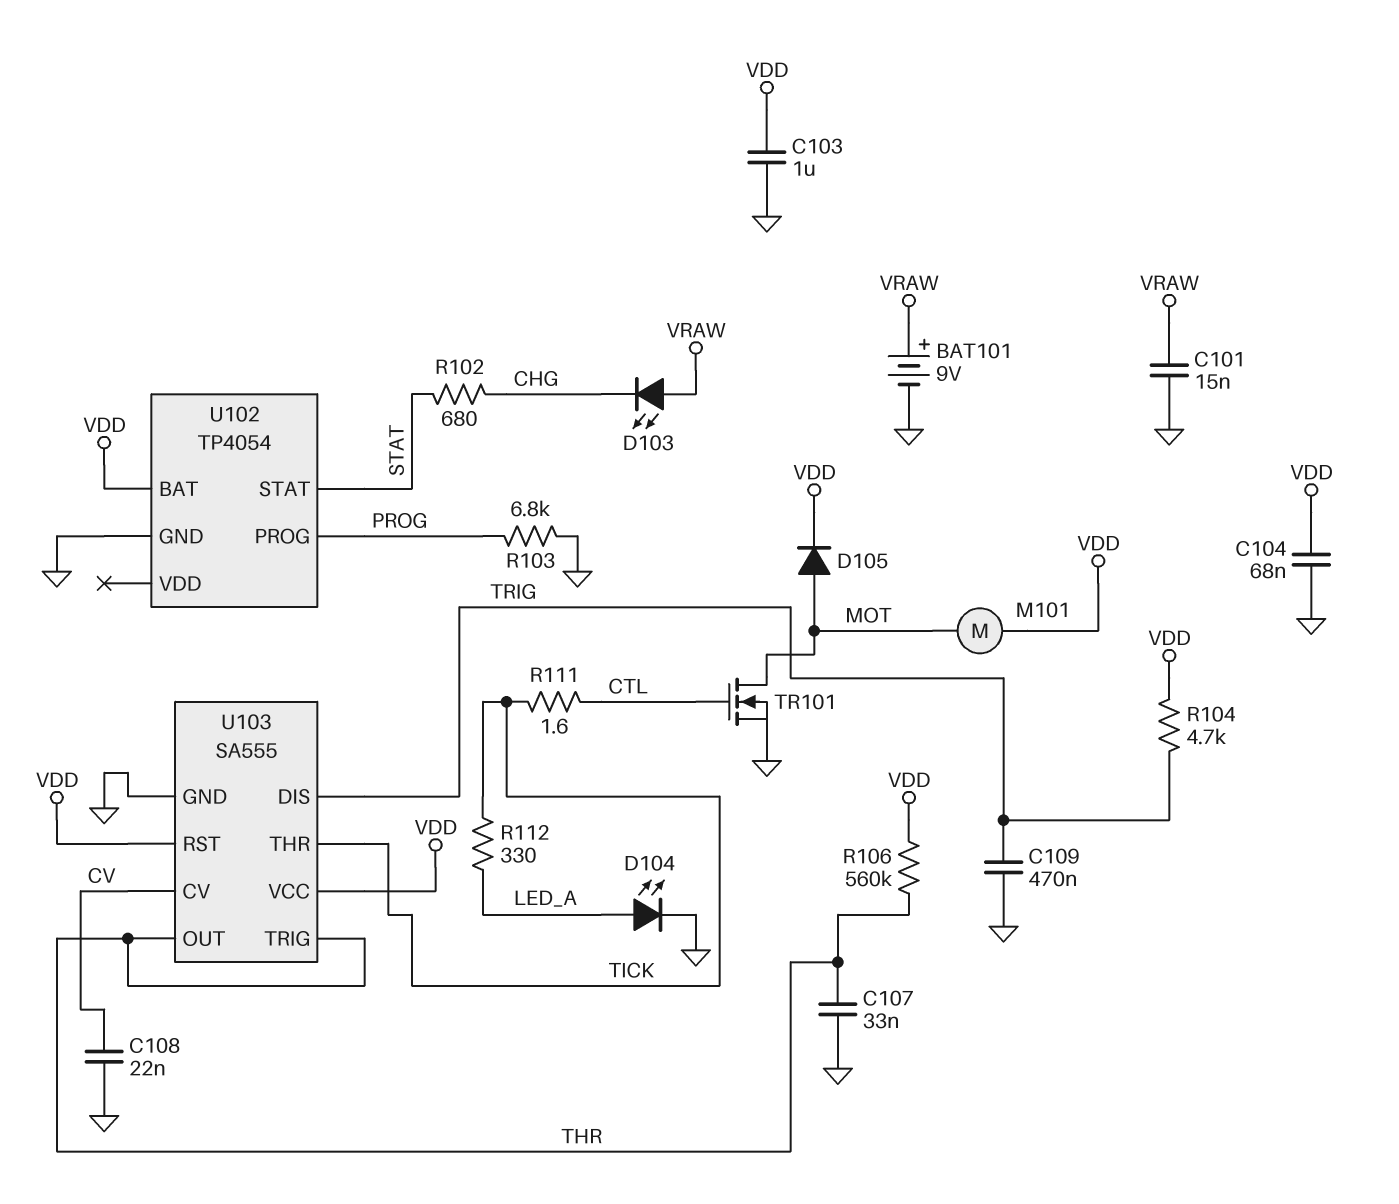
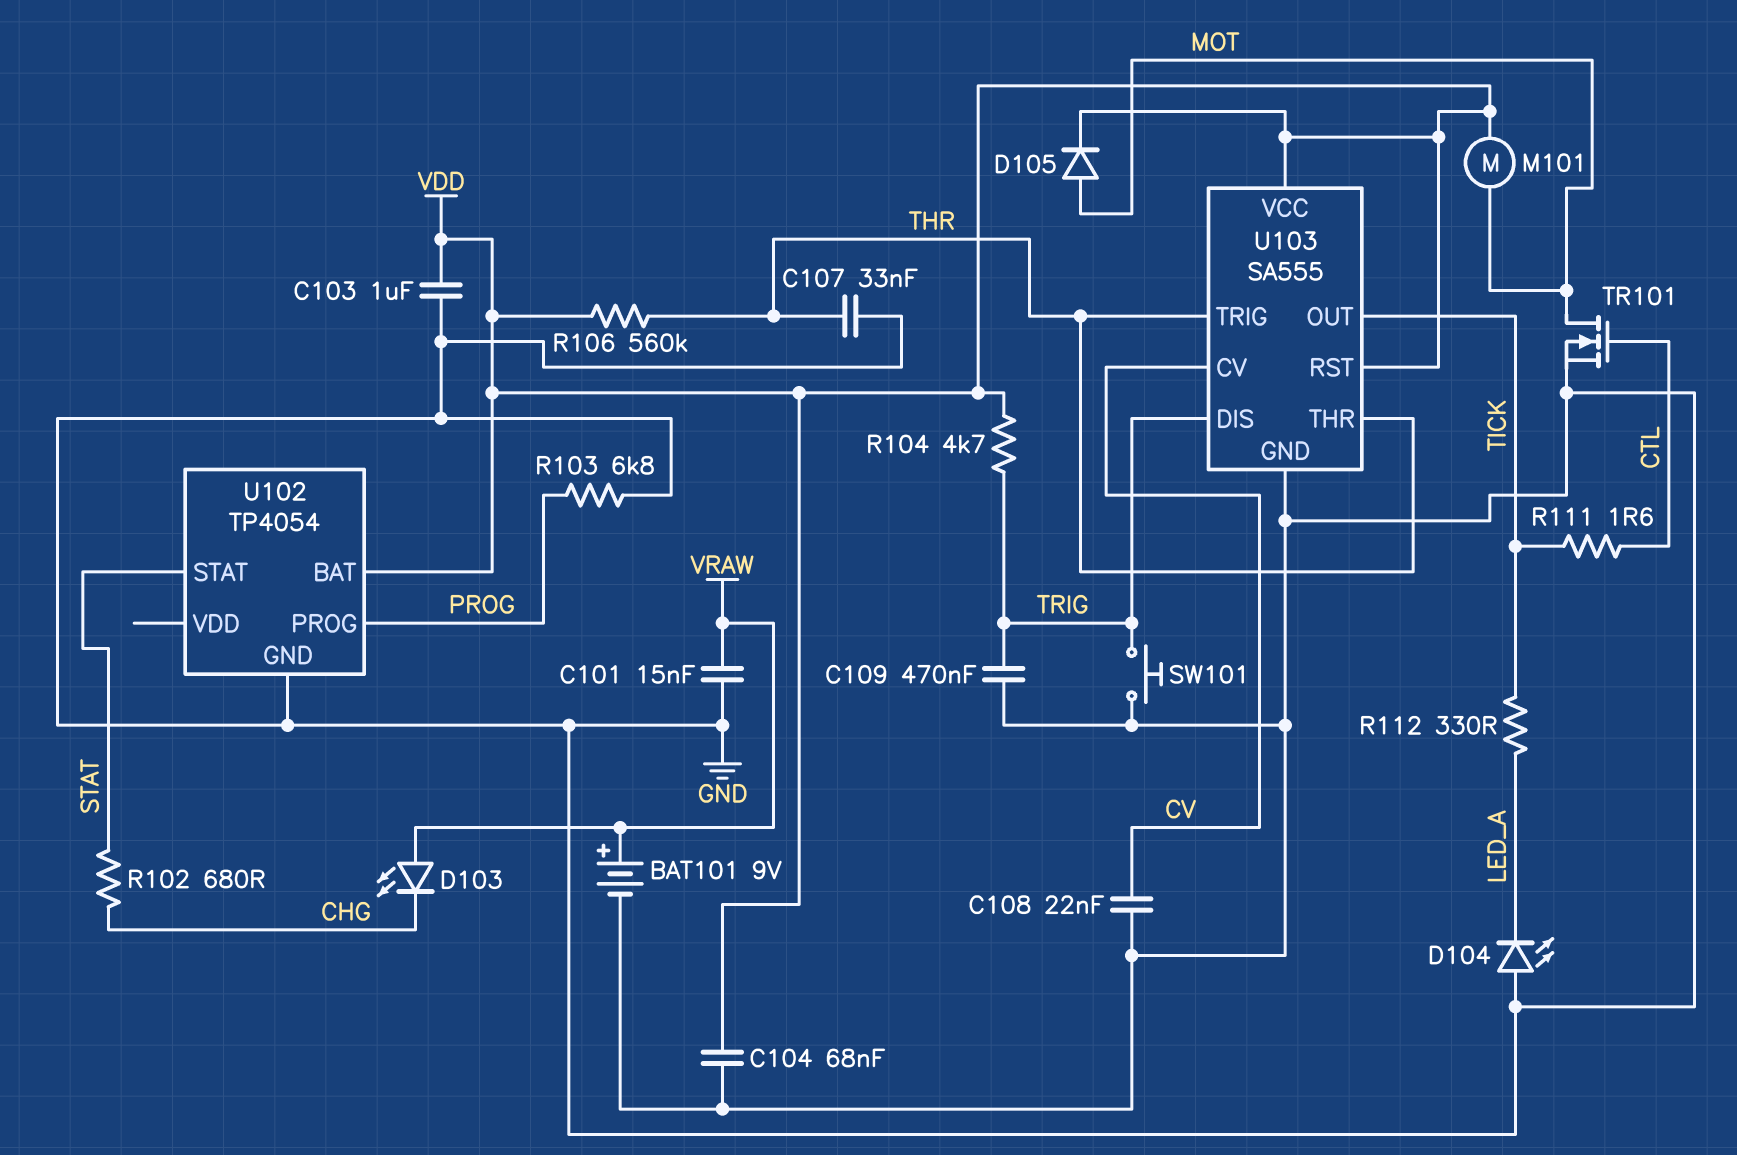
D104: LED (A LED_A, K GND) -> LED (A GND, K LED_A)
SW101: none -> button (GND, TRIG)
U103 pin OUT: THR -> TICK
U103 pin THR: TICK -> THR

